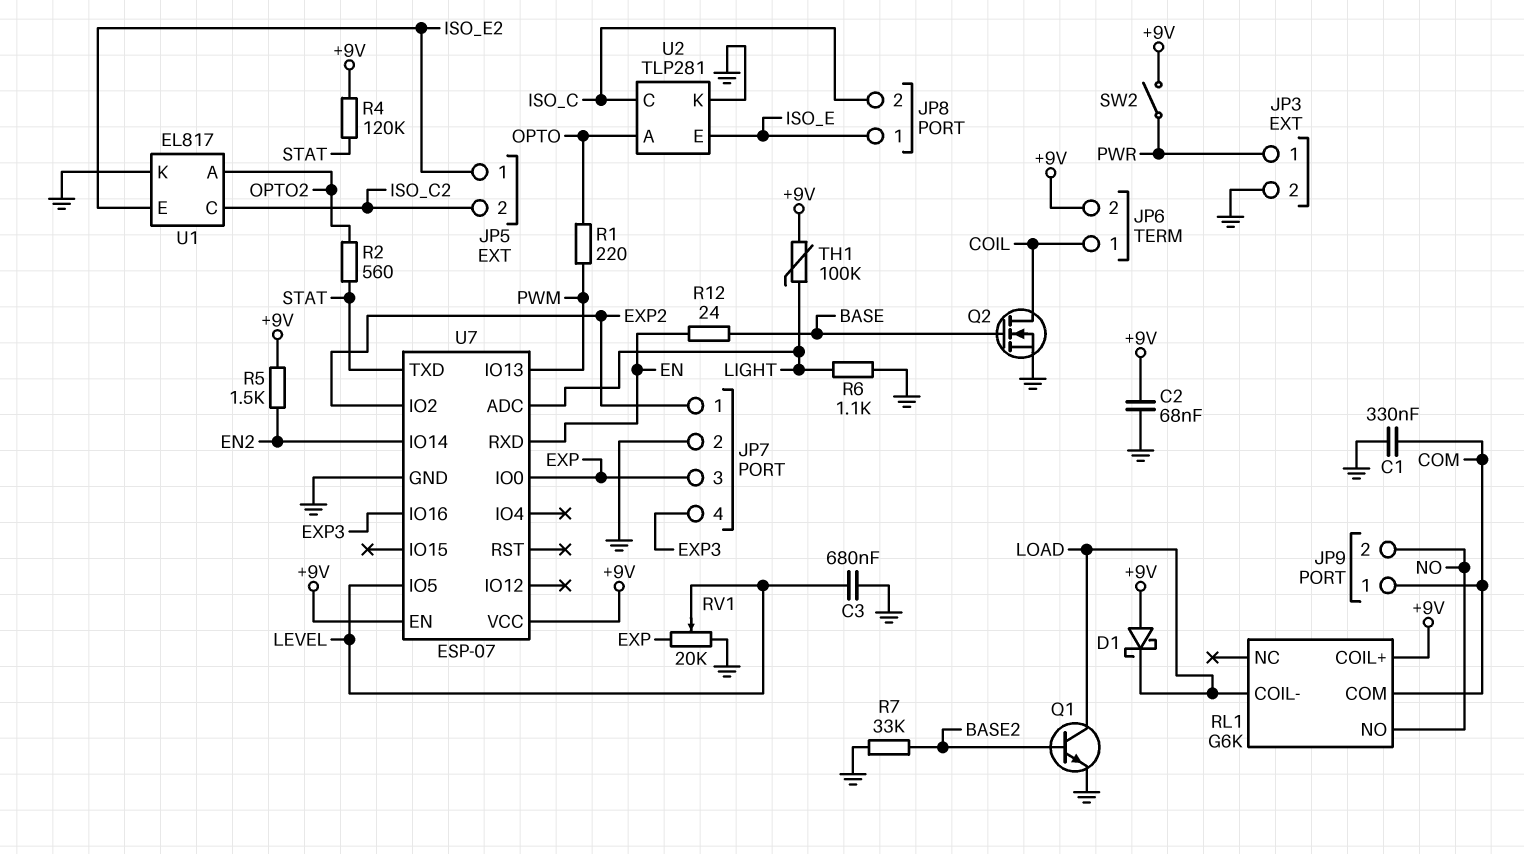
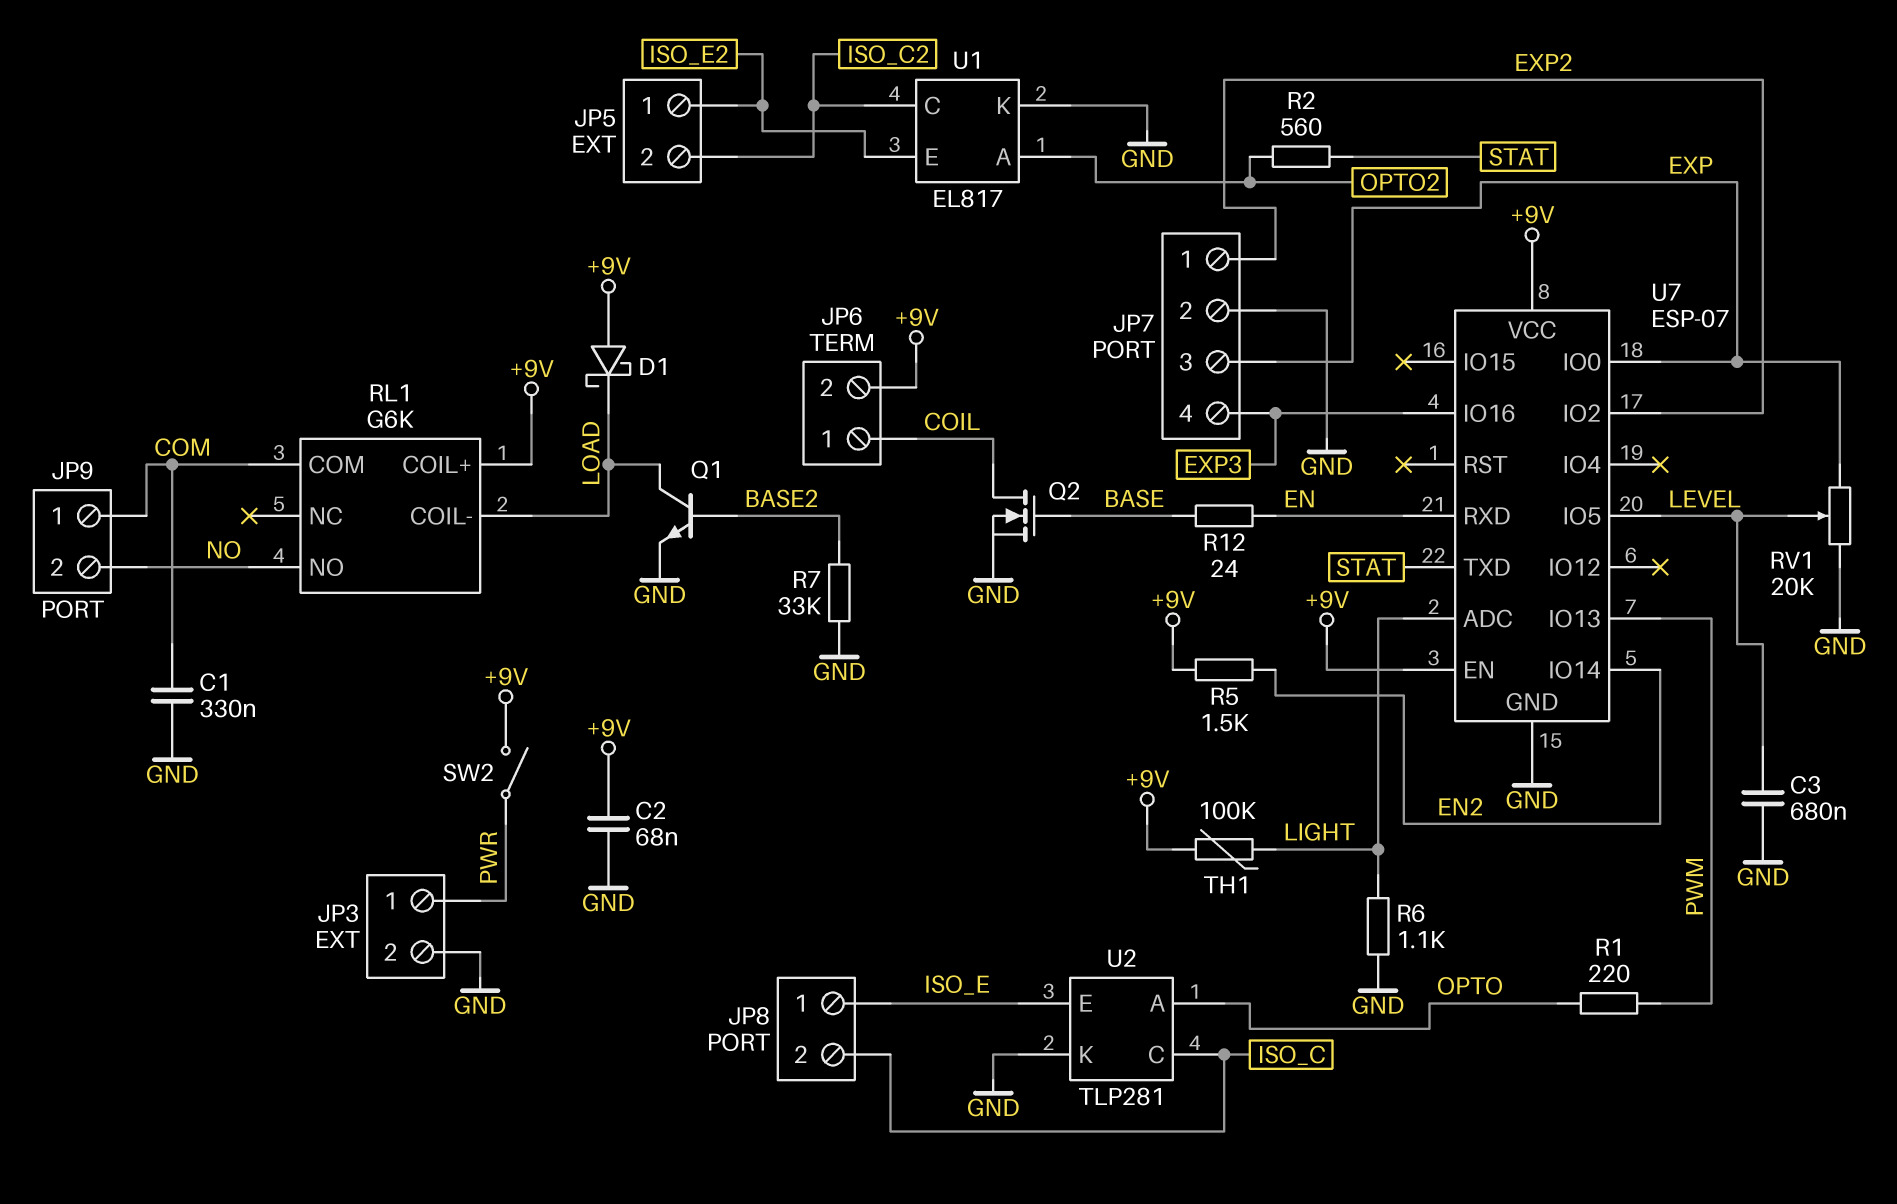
R4: 120k (+9V, STAT) -> none

